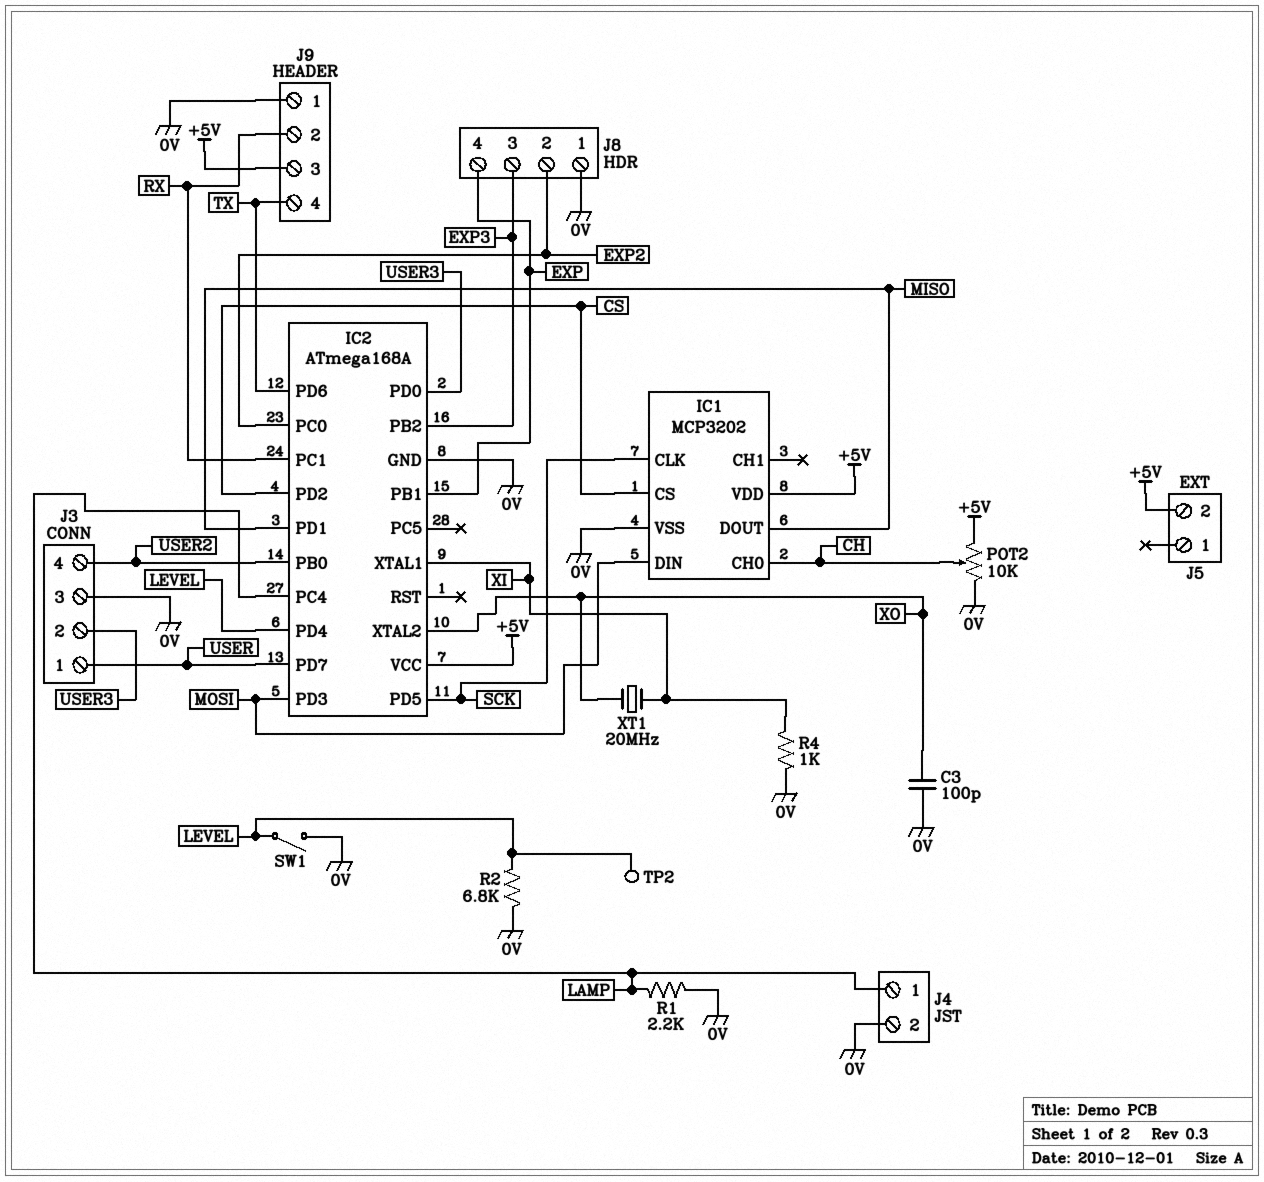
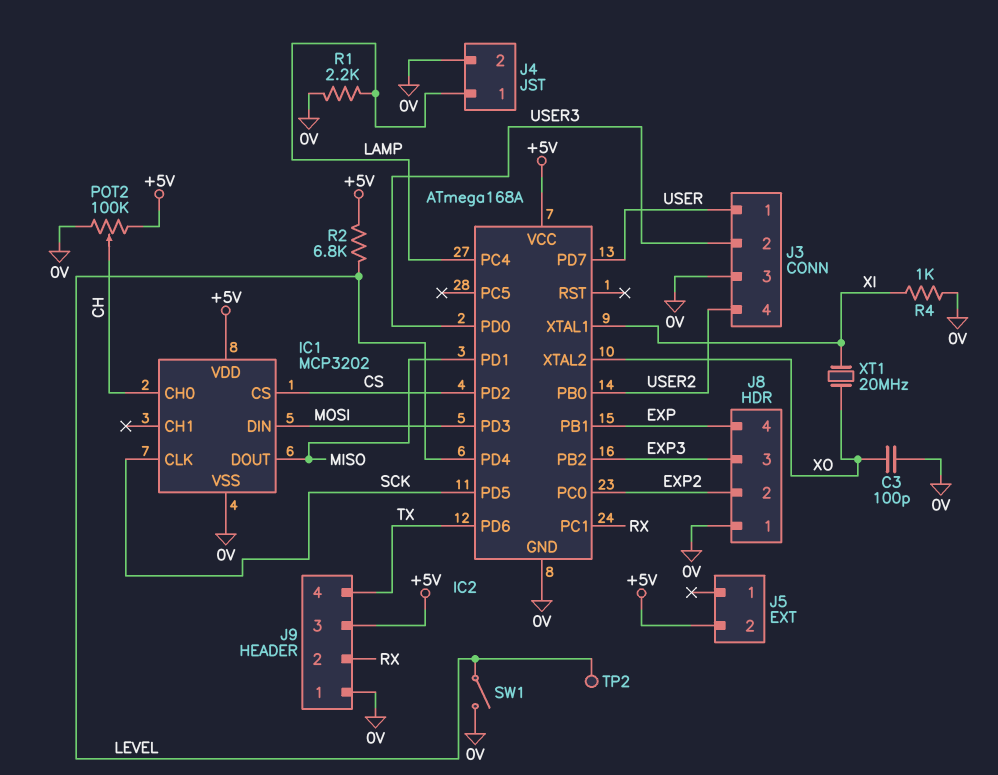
POT2: 10k (+5V, 0V, wiper CH) -> 100k (+5V, 0V, wiper CH)
R2: 6.8k (0V, LEVEL) -> 6.8k (+5V, LEVEL)

